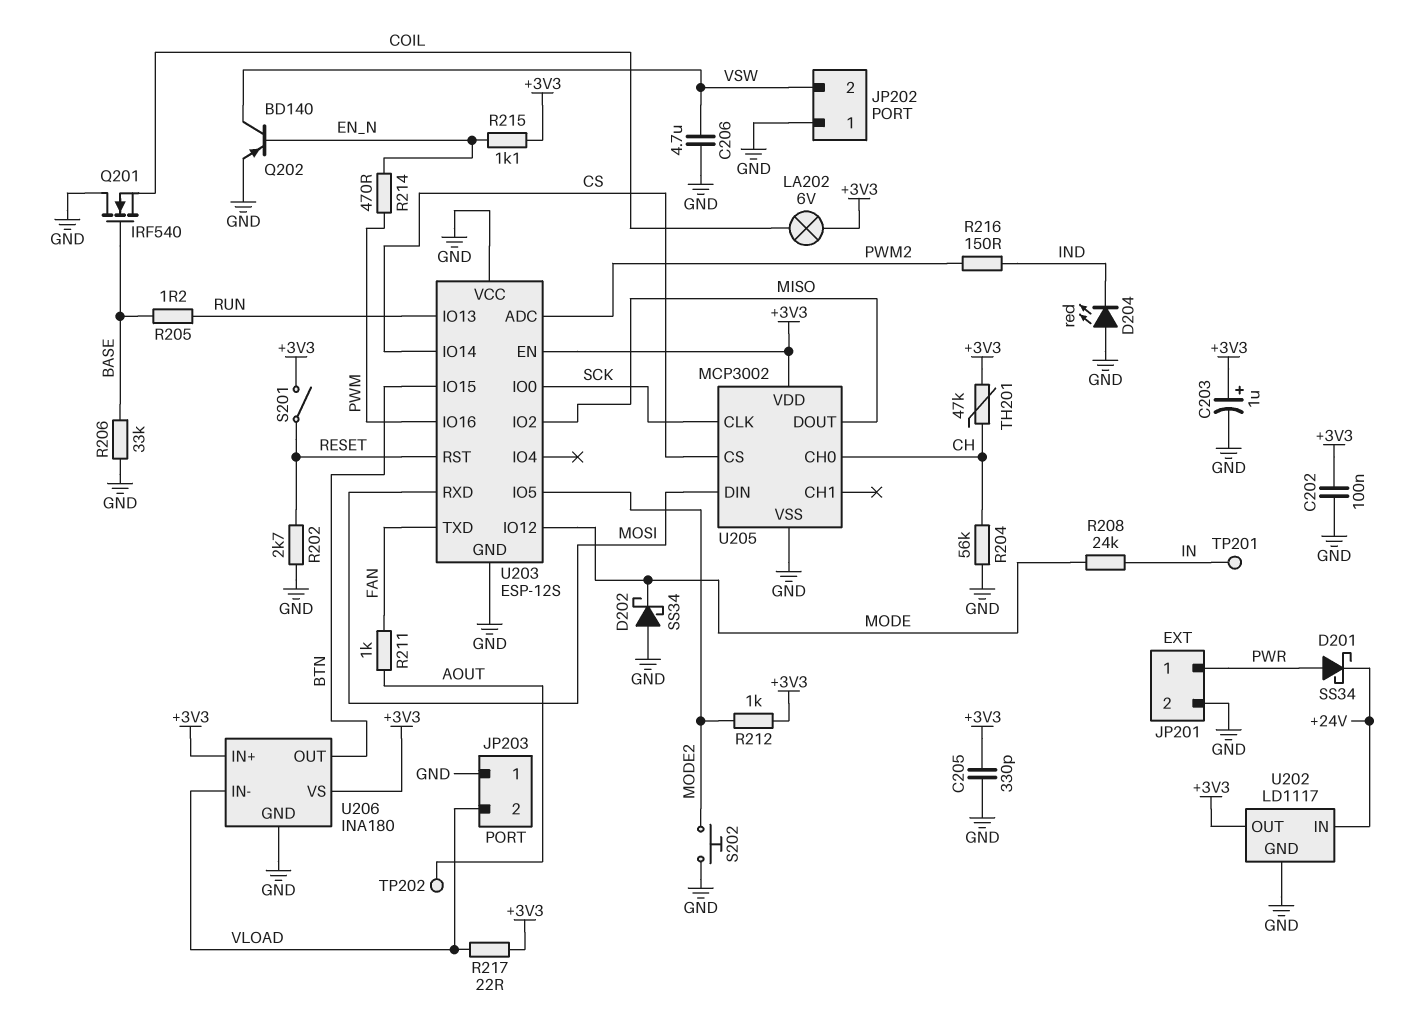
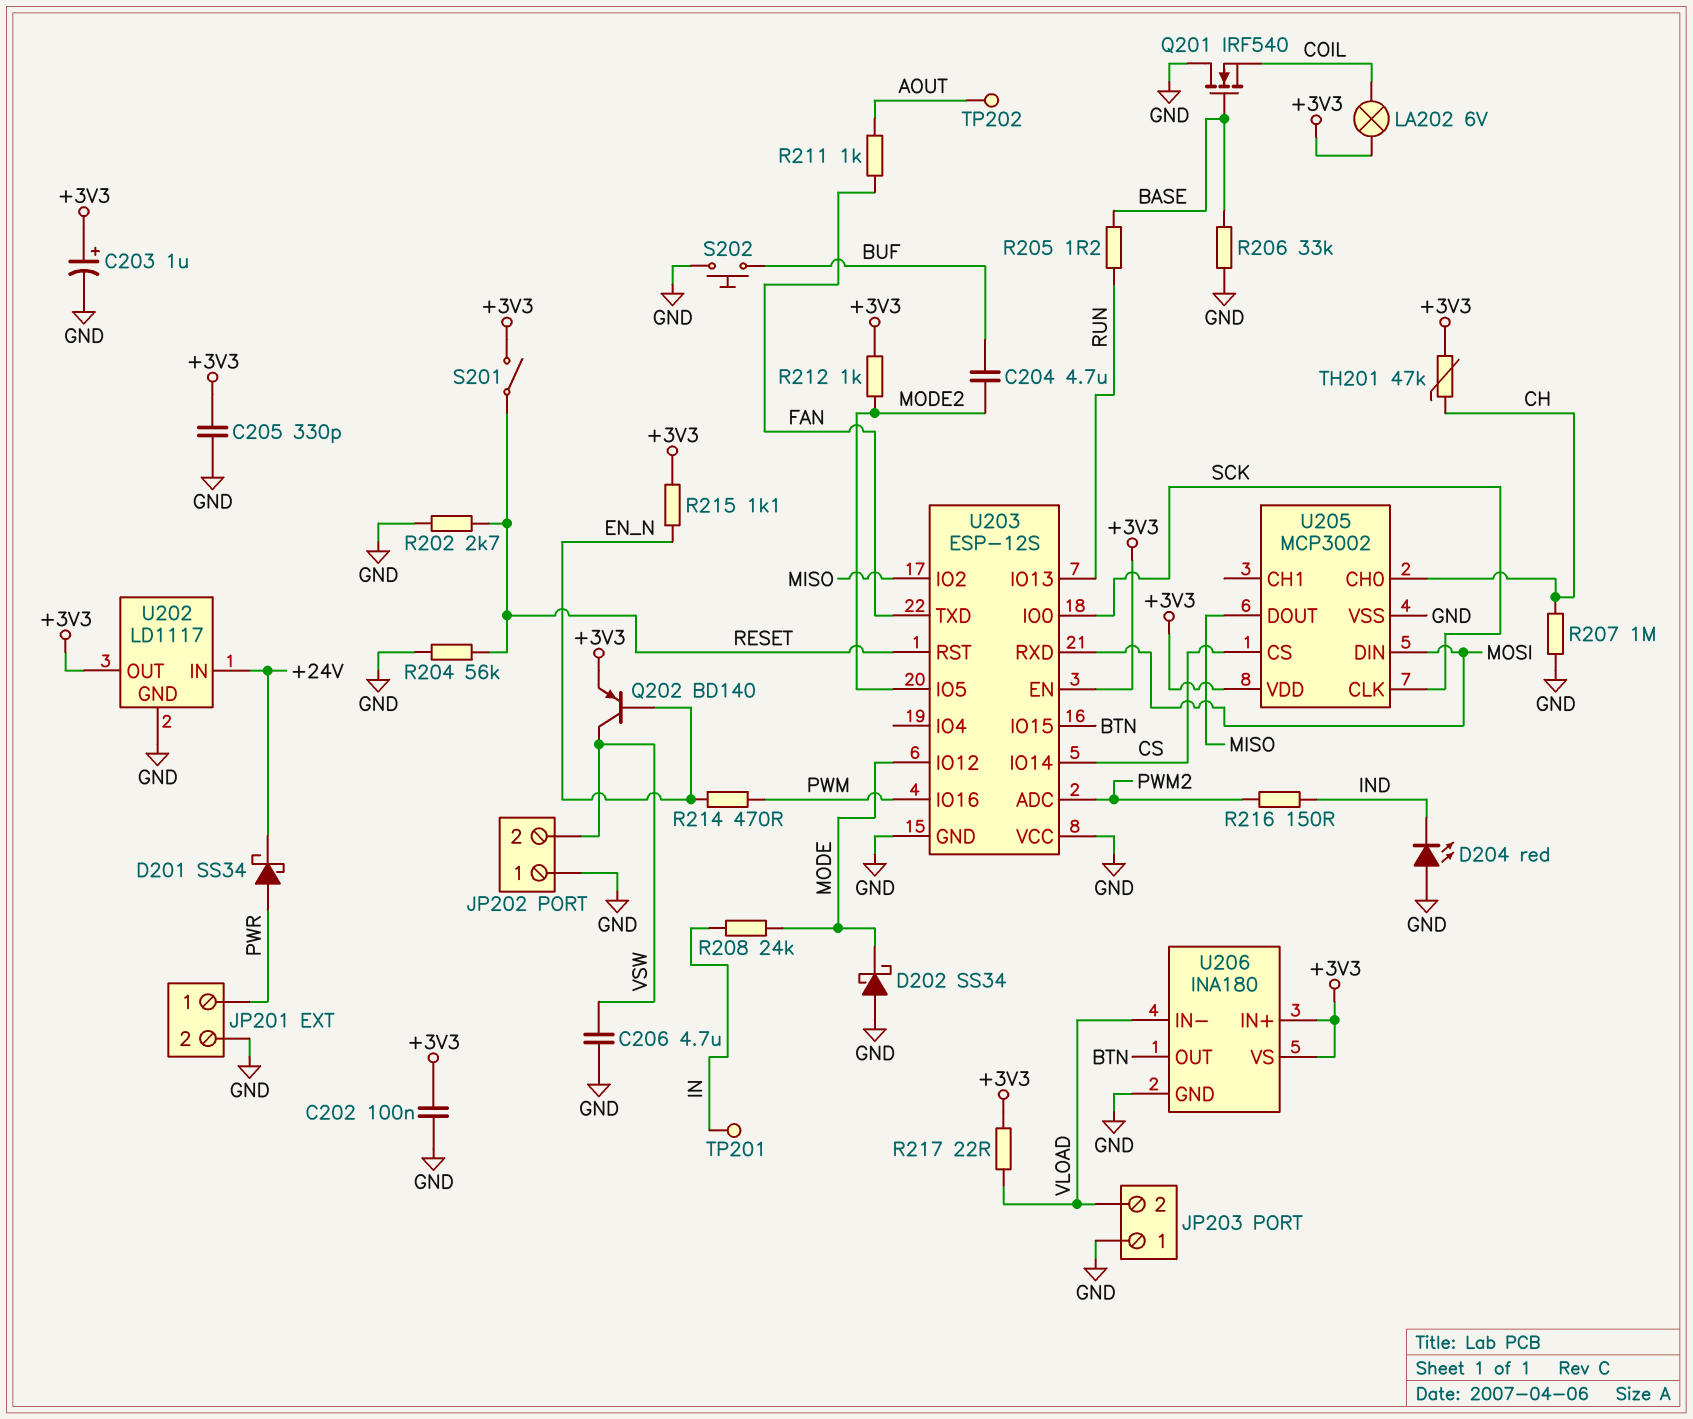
C204: none -> 4.7uF (BUF, MODE2)
Q202: PNP BD140 (B EN_N, C VSW, E GND) -> PNP BD140 (B EN_N, C VSW, E +3V3)
R204: 56k (CH, GND) -> 56k (GND, RESET)
R207: none -> 1M (CH, GND)
S202: button (GND, MODE2) -> button (BUF, GND)

